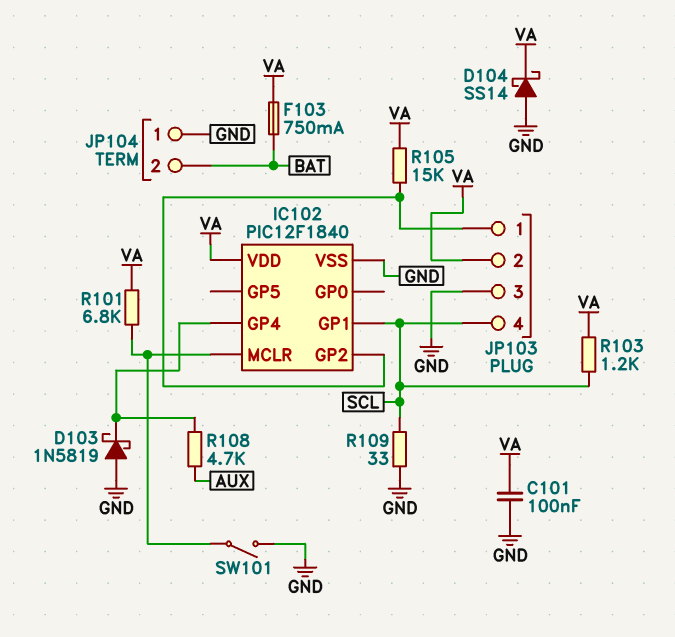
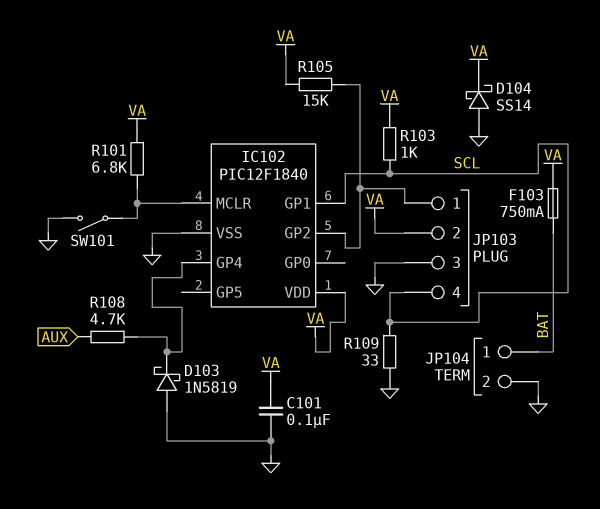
JP104 pin 1: GND -> BAT
JP104 pin 2: BAT -> GND
R103: 1.2k (SCL, VA) -> 1k (SCL, VA)

